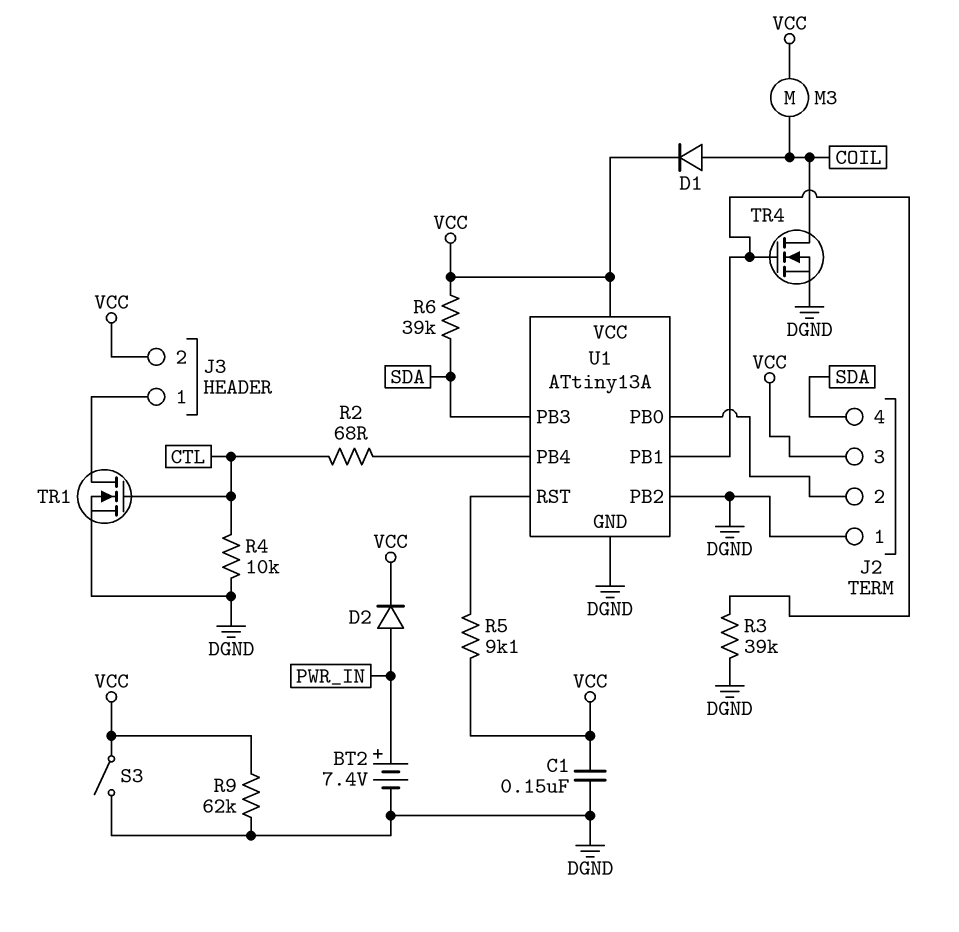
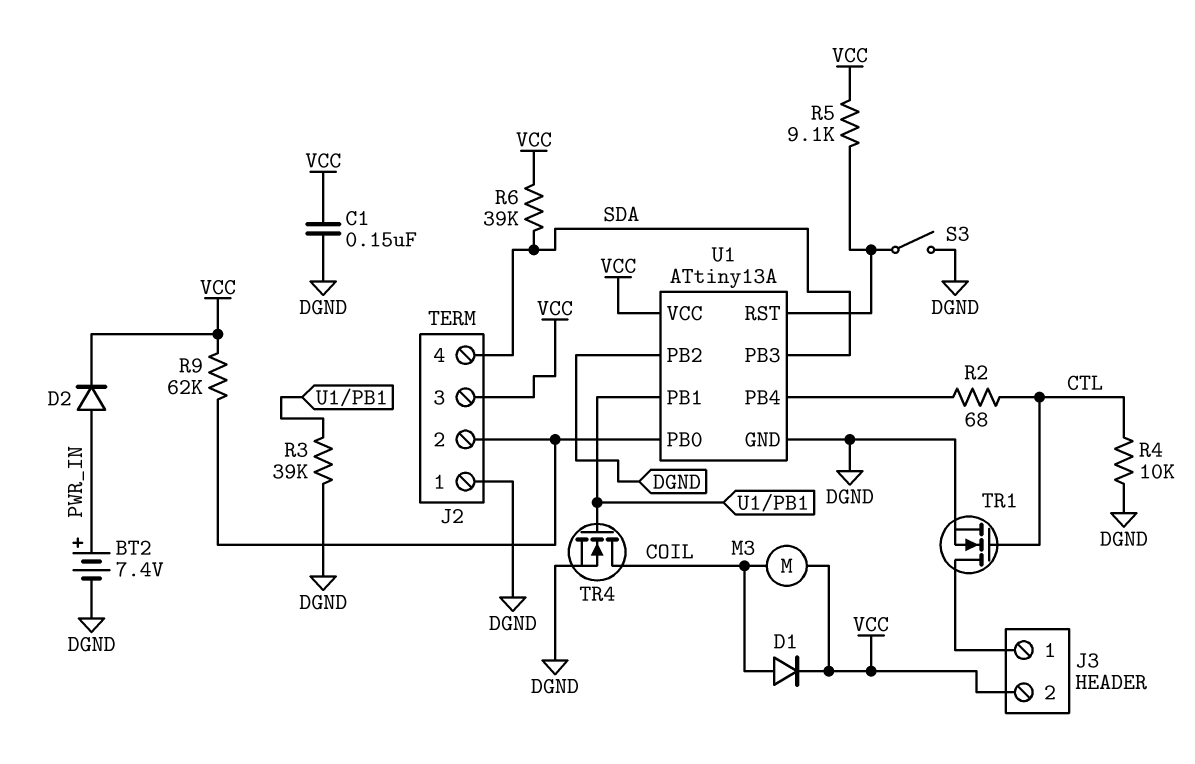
R9: 62k (DGND, VCC) -> 62k (J2/2, VCC)
S3: switch (DGND, VCC) -> switch (DGND, U1/RST)

